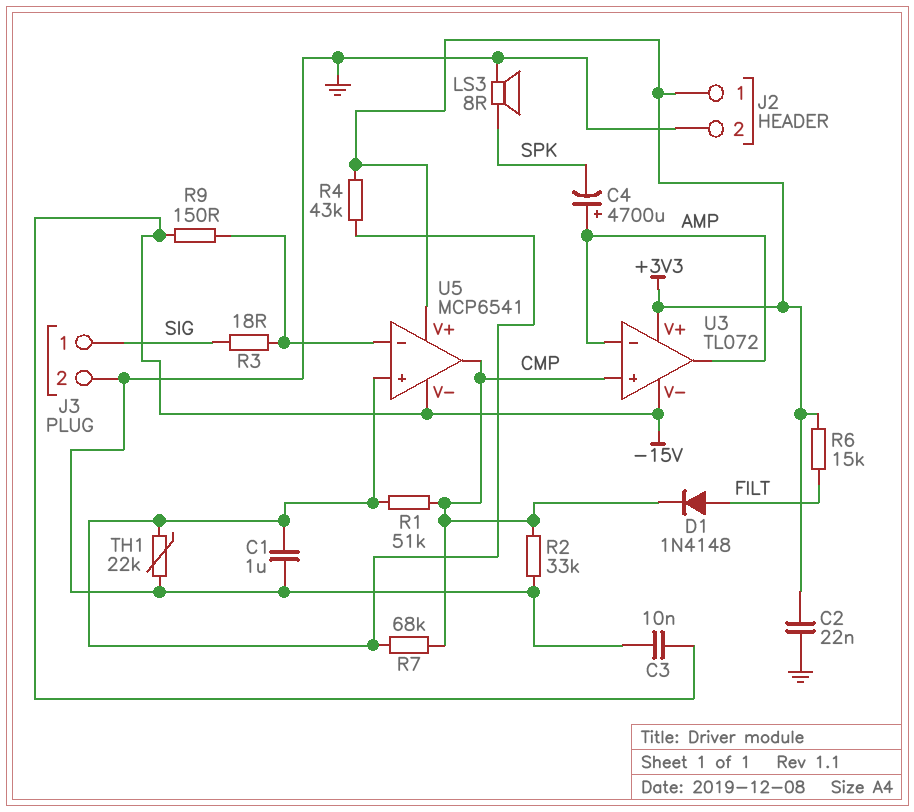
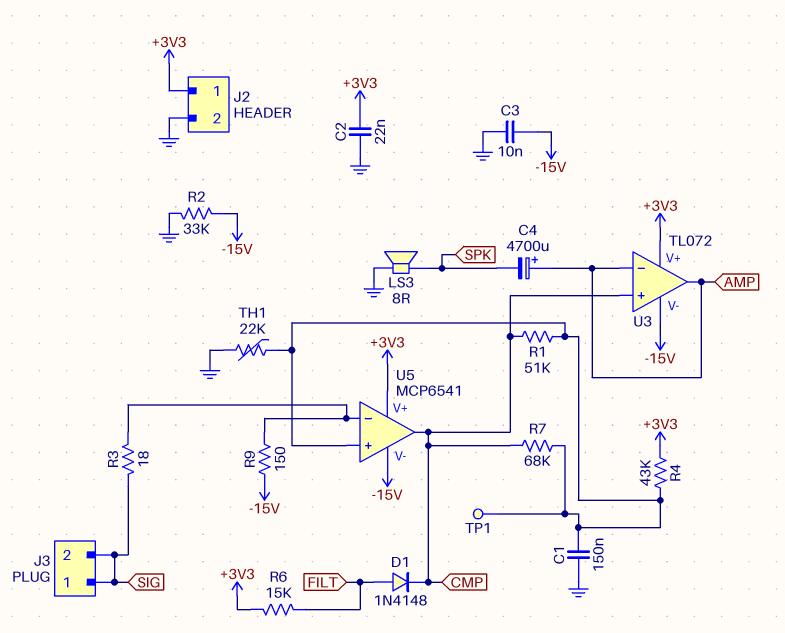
C1: 1uF (GND, U5/in+) -> 150nF (GND, U5/in+)
J3 pin 2: GND -> SIG
R2: 33k (CMP, GND) -> 33k (-15V, GND)
TP1: none -> test point (U5/in+)

